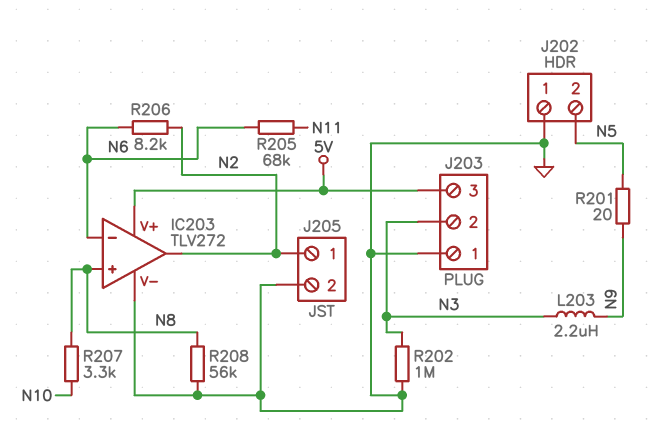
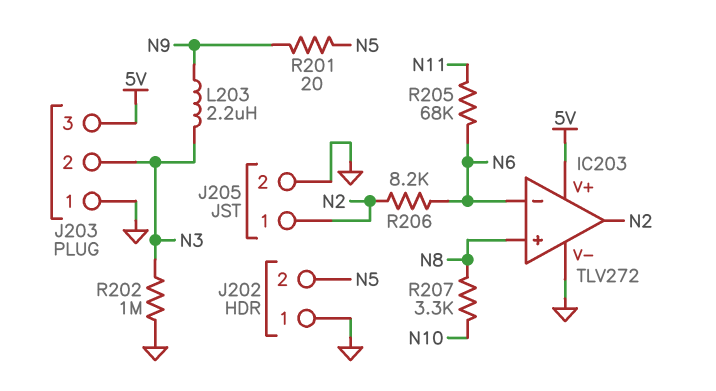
R208: 56k (GND, N8) -> none

